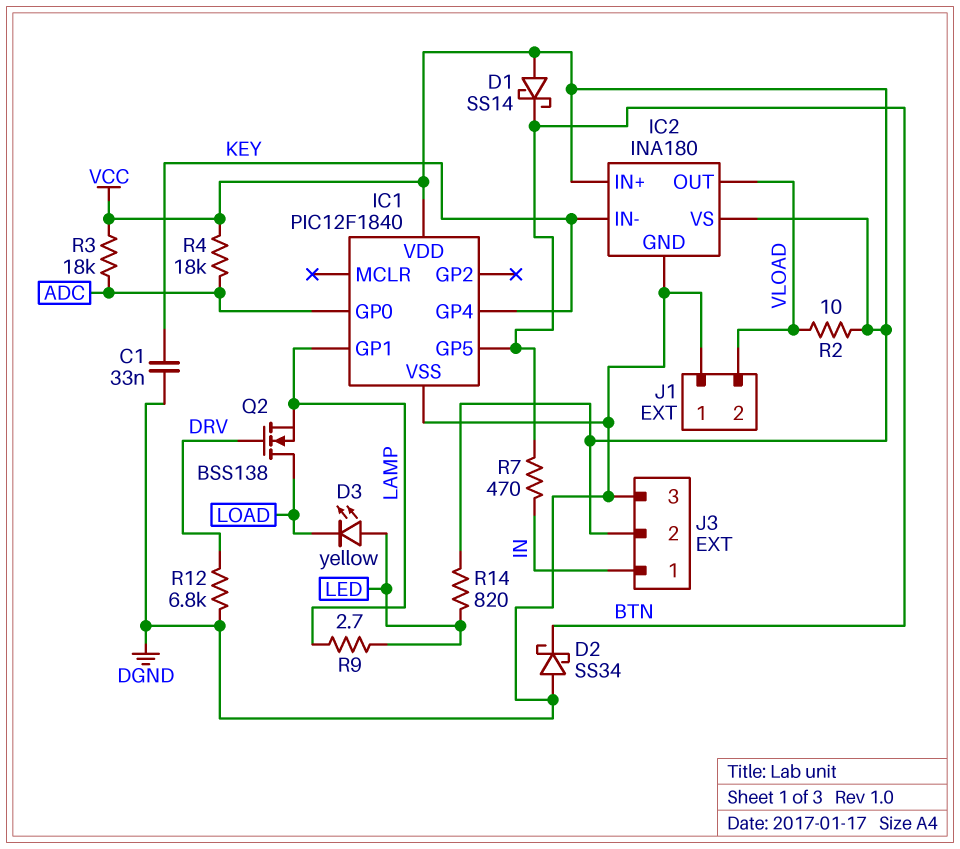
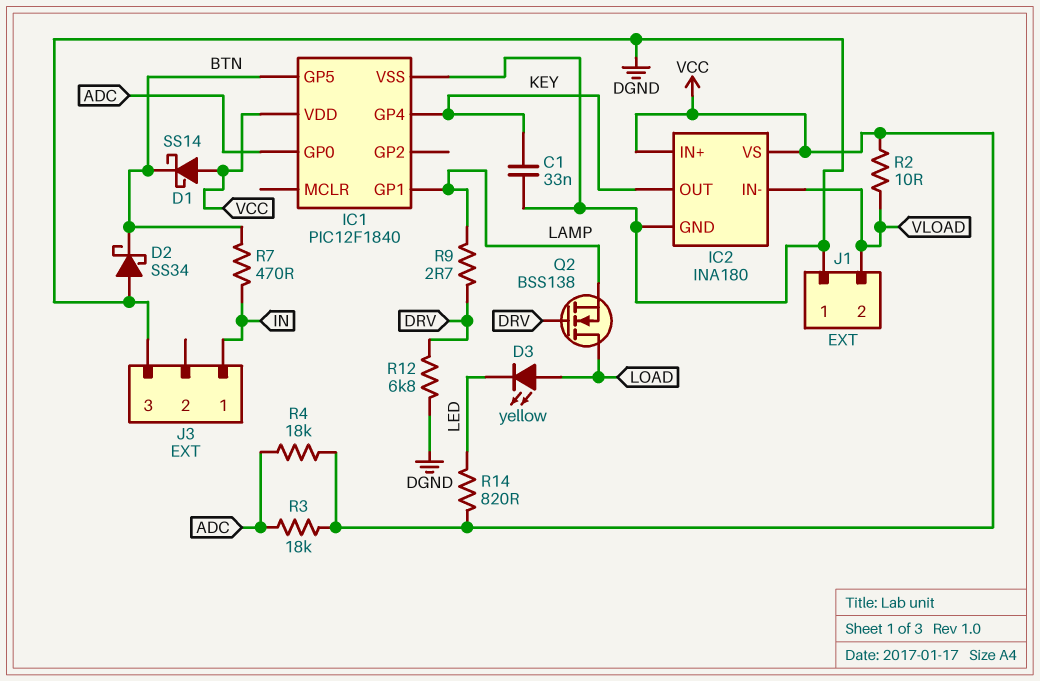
D3: LED yellow (A LED, K LOAD) -> LED yellow (A LOAD, K LED)
IC2 pin IN-: KEY -> VLOAD
IC2 pin OUT: VLOAD -> KEY
J3 pin 2: VCC -> none
R9: 2.7 (LAMP, LED) -> 2.7 (DRV, LAMP)

